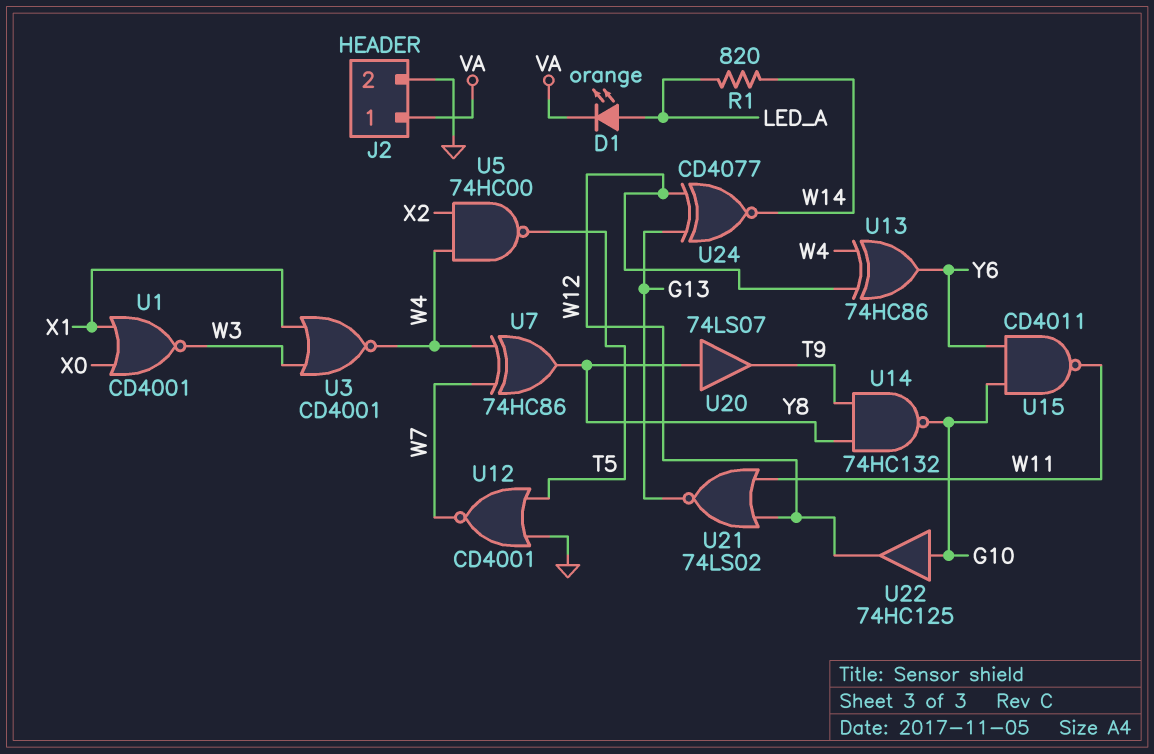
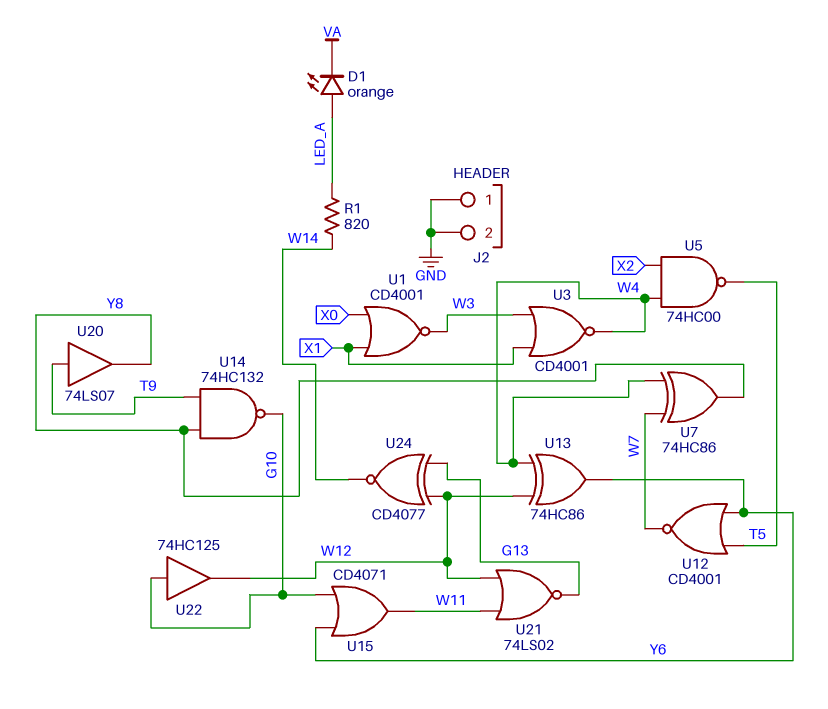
J2 pin 1: VA -> GND
U12: NOR CD4001 (in GND, in T5, out W7) -> NOR CD4001 (in T5, in Y6, out W7)
U15: NAND CD4011 (in G10, in Y6, out W11) -> OR CD4071 (in G10, in Y6, out W11)
U20: buffer 74LS07 (in Y8, out T9) -> buffer 74LS07 (in T9, out Y8)

